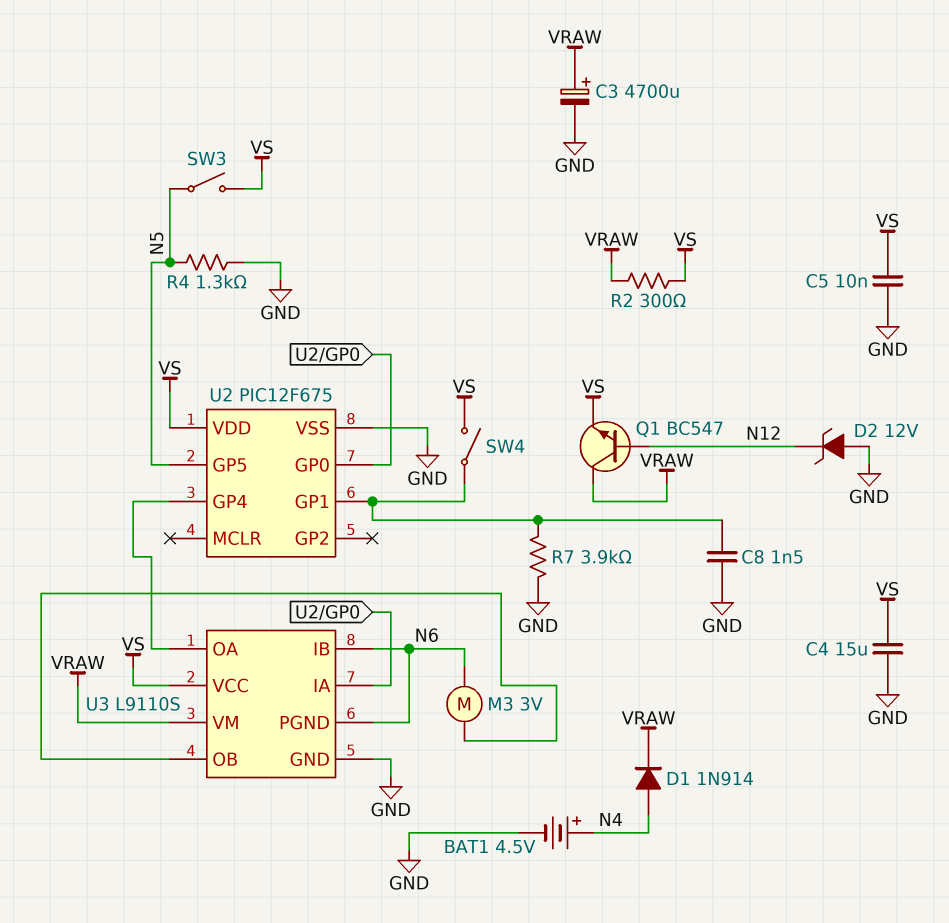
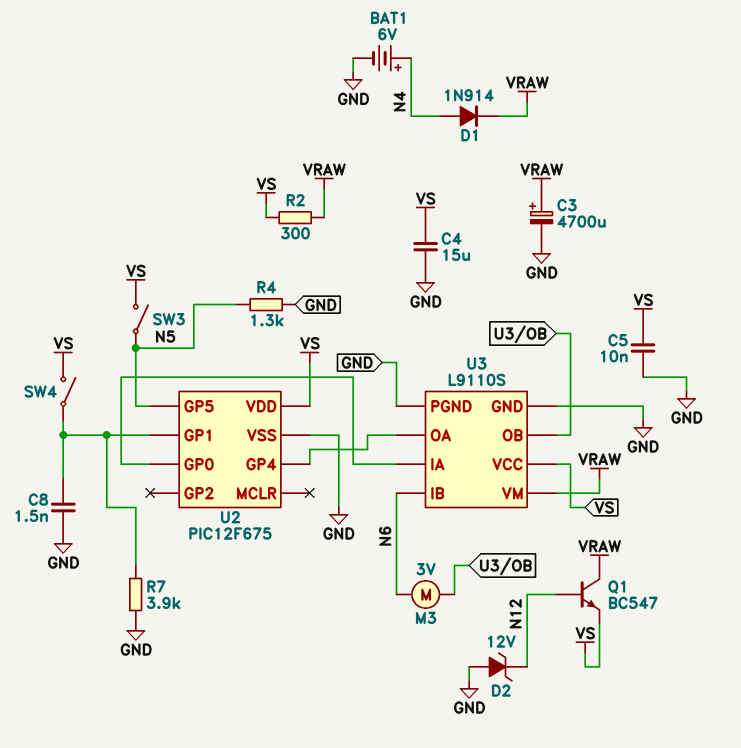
BAT1: 4.5V (plus N4, minus GND) -> 6V (plus N4, minus GND)
U3 pin PGND: N6 -> GND

